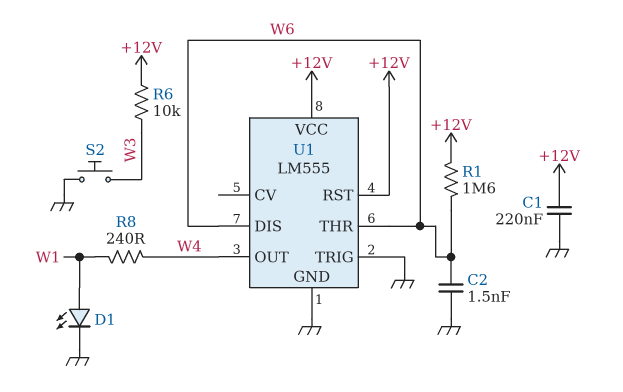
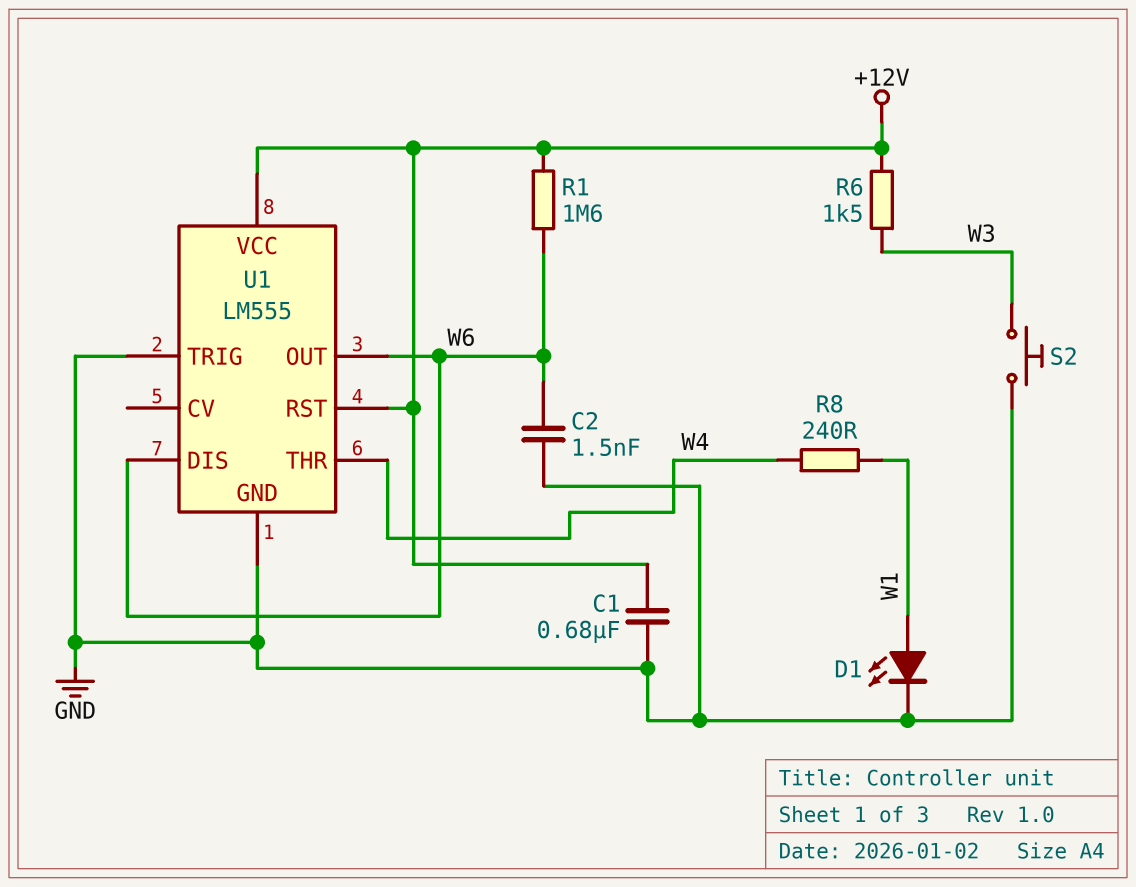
C1: 220nF (+12V, GND) -> 680nF (+12V, GND)
R6: 10k (+12V, W3) -> 1.5k (+12V, W3)
U1 pin OUT: W4 -> W6
U1 pin THR: W6 -> W4

